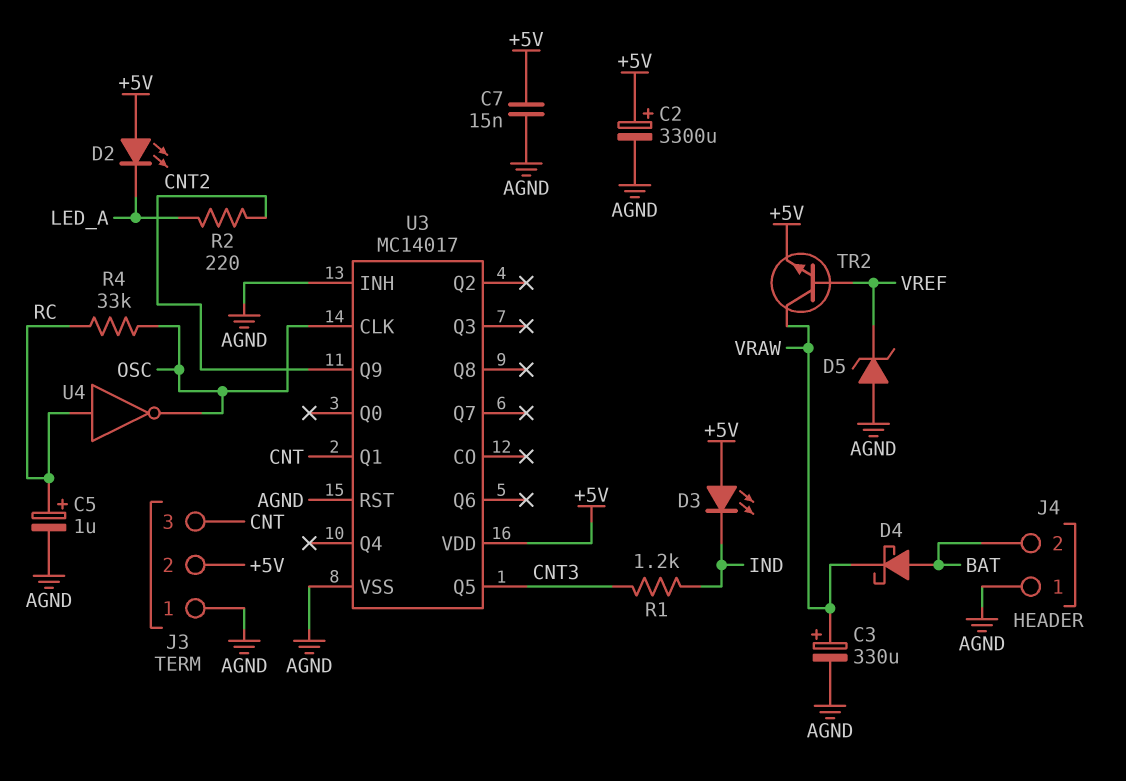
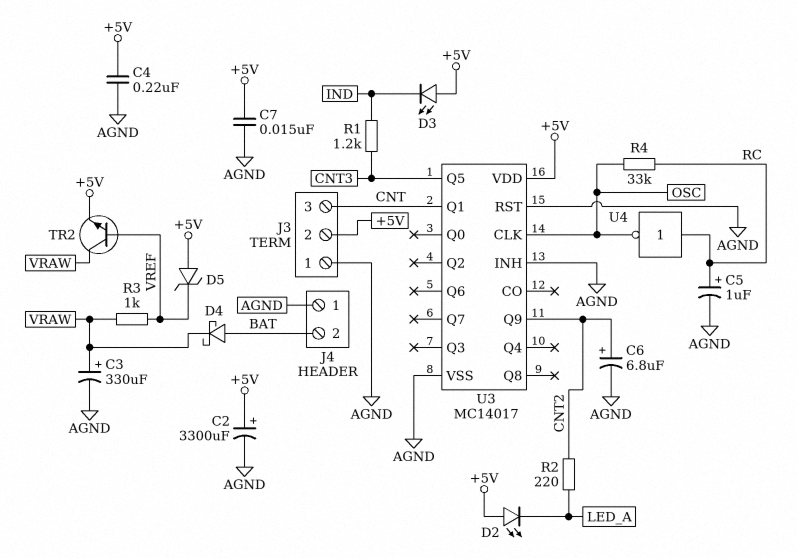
C4: none -> 220nF (+5V, AGND)
C6: none -> 6.8uF (plus CNT2, minus AGND)
D5: zener (A AGND, K VREF) -> zener (A +5V, K VREF)
R3: none -> 1k (VRAW, VREF)

